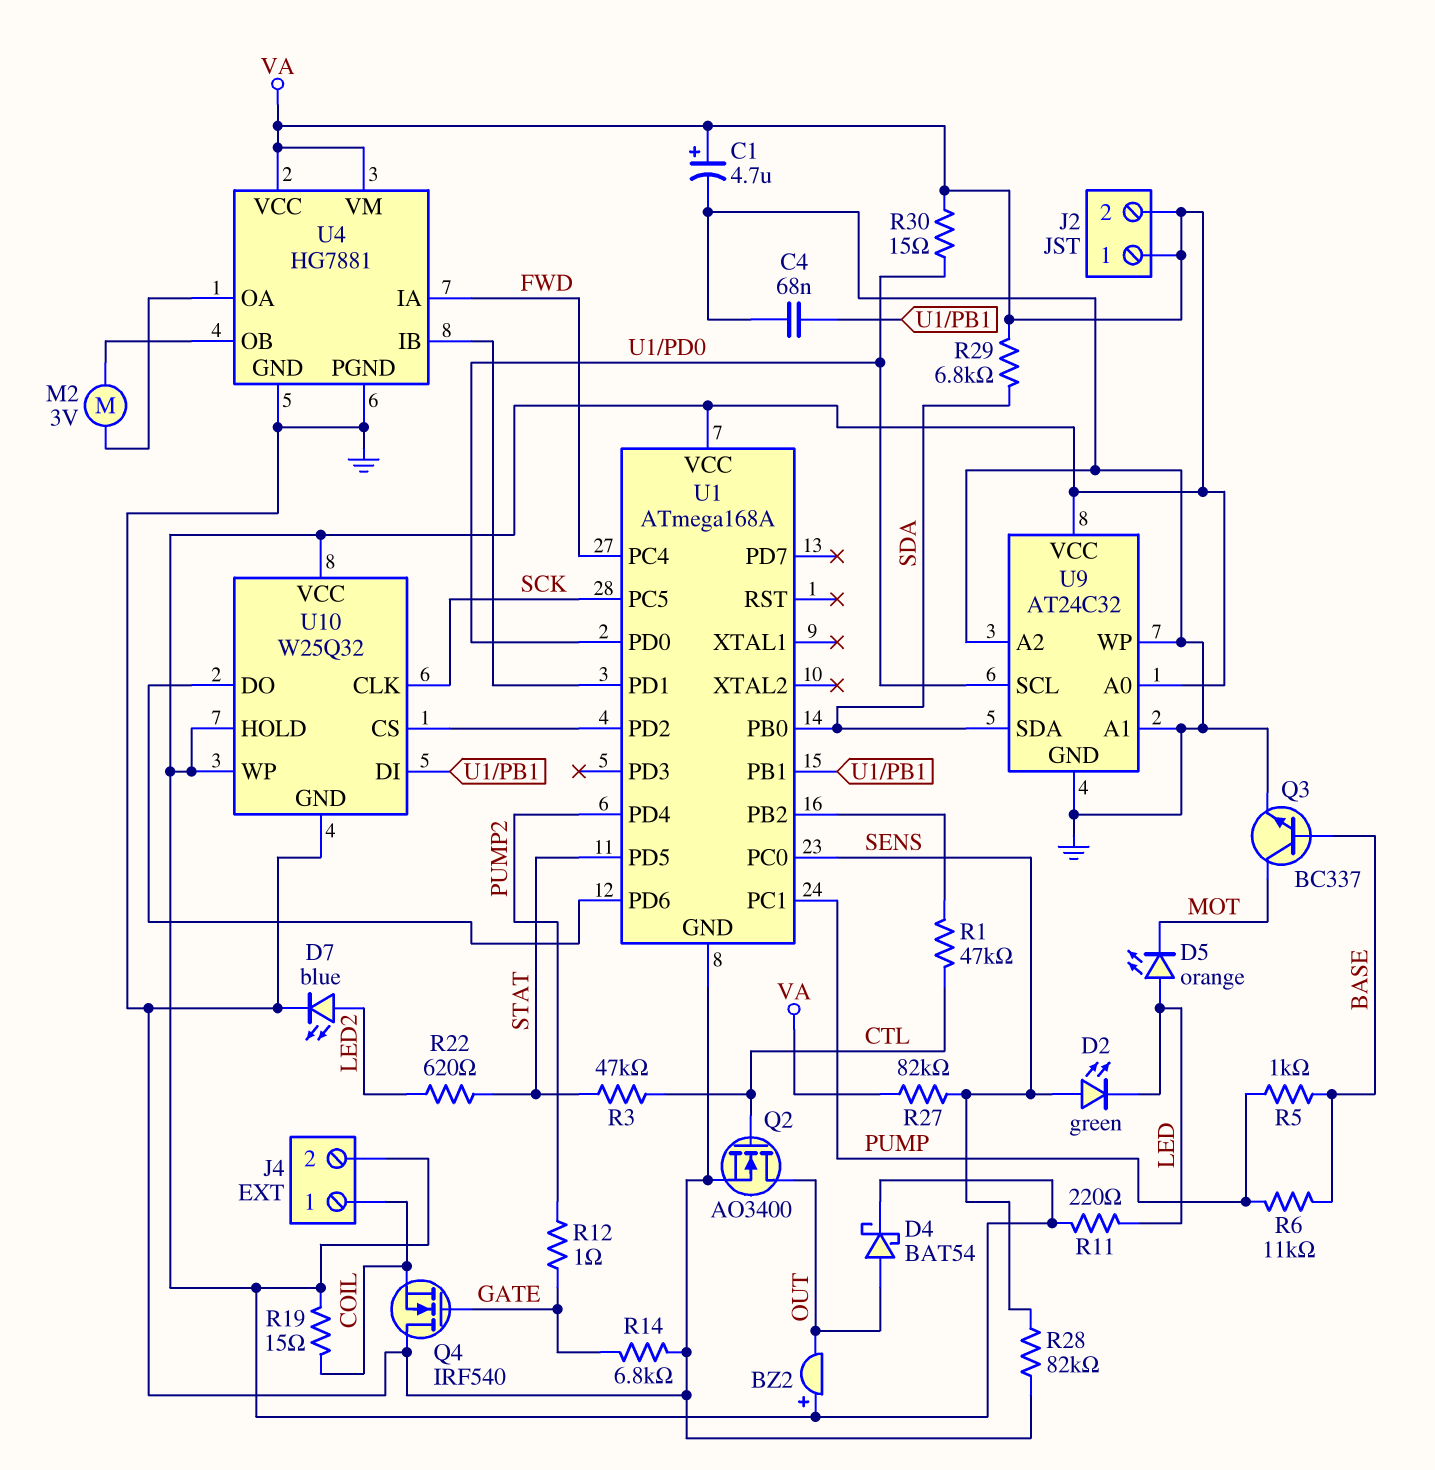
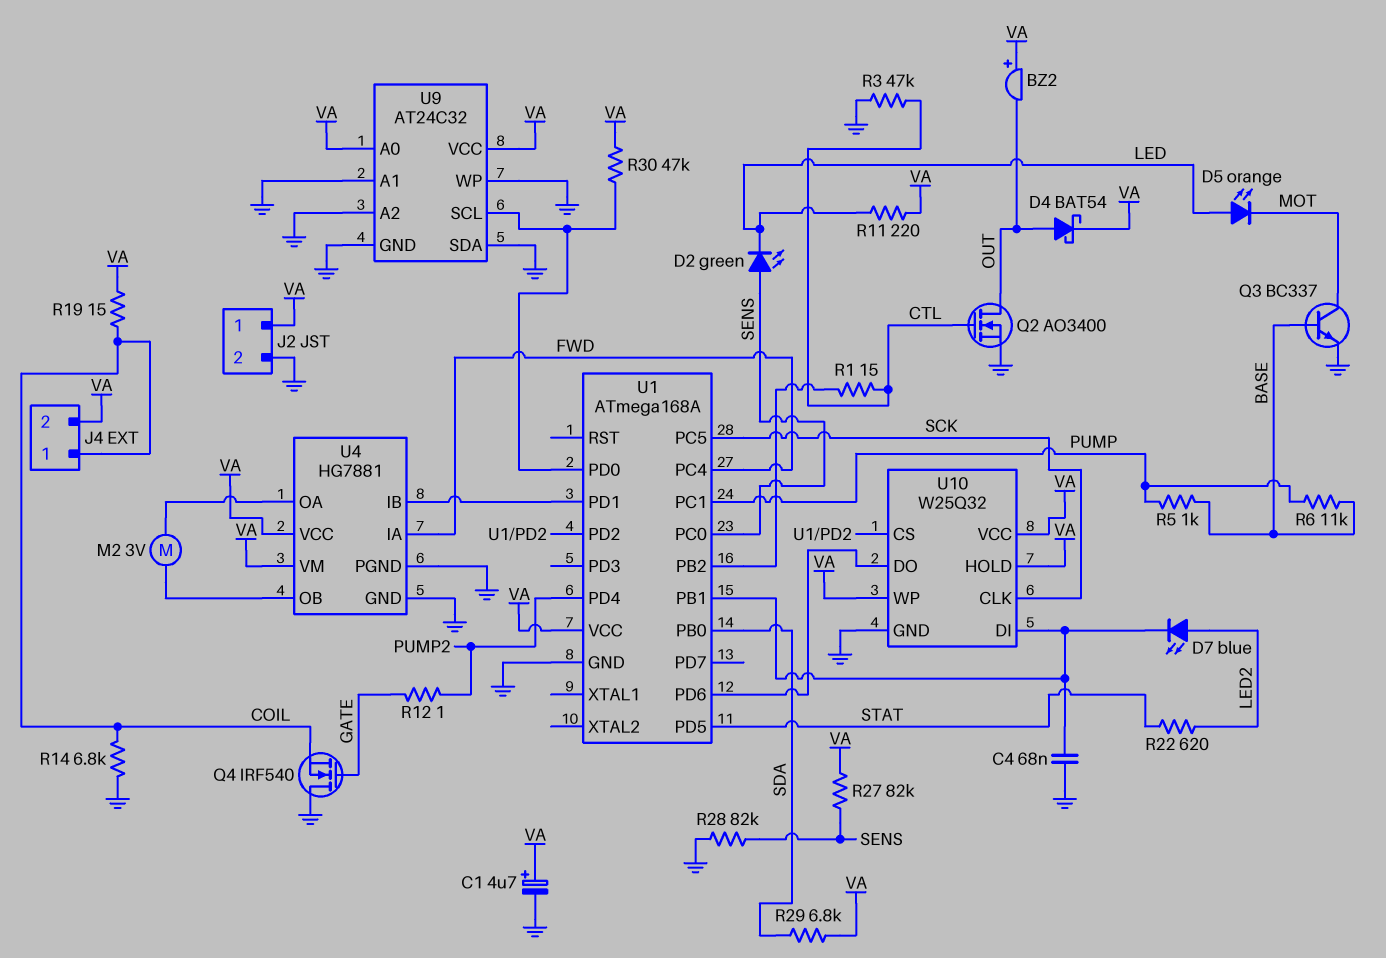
D7: LED blue (A LED2, K GND) -> LED blue (A LED2, K U1/PB1)
J2 pin 2: VA -> GND
R1: 47k (CTL, U1/PB2) -> 15 (CTL, U1/PB2)
R3: 47k (CTL, STAT) -> 47k (CTL, GND)
R14: 6.8k (GATE, GND) -> 6.8k (COIL, GND)
R30: 15 (U1/PD0, VA) -> 47k (U1/PD0, VA)
U9 pin SDA: SDA -> GND

